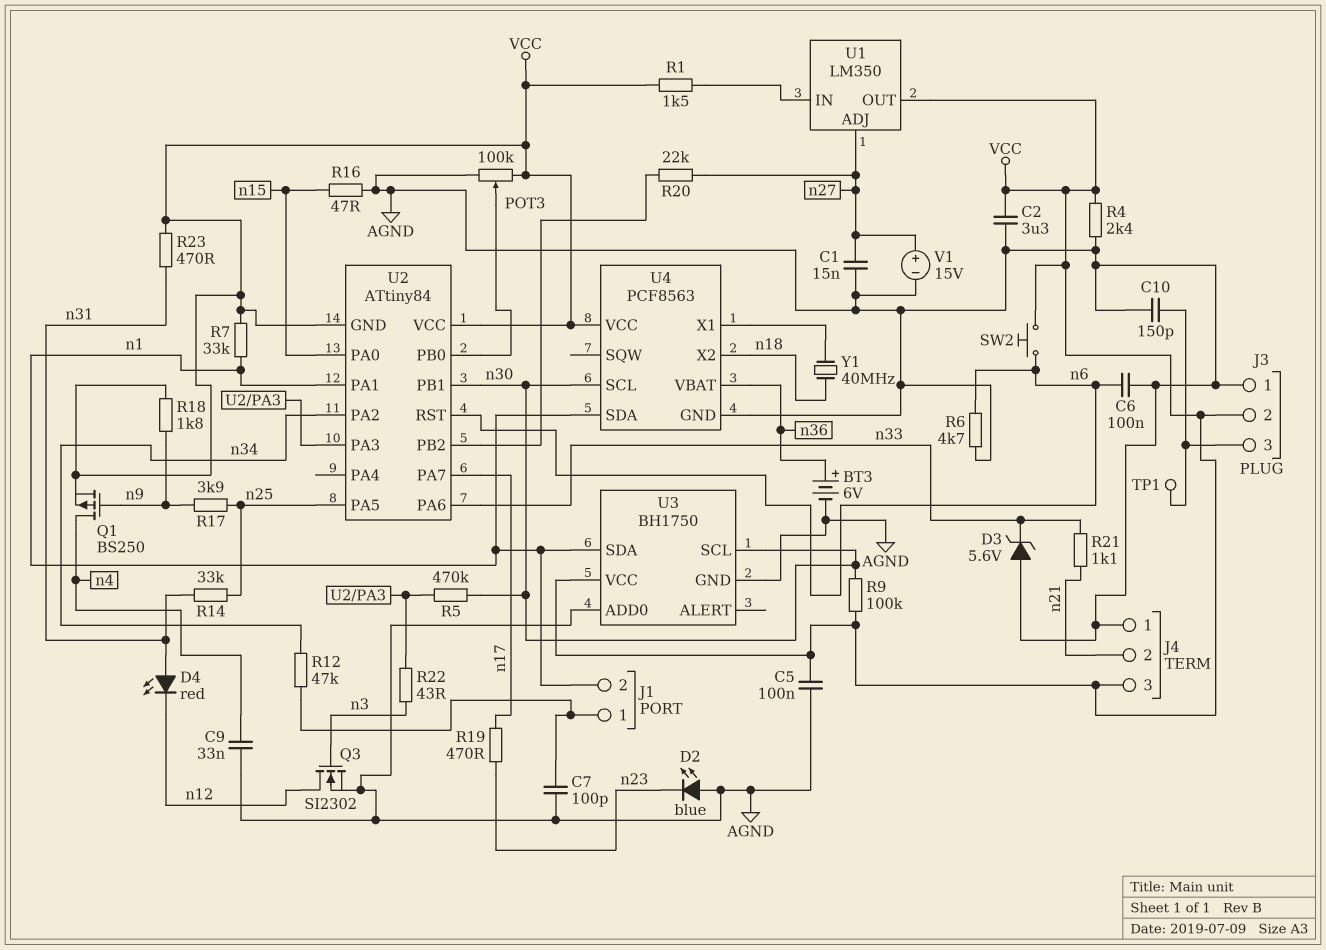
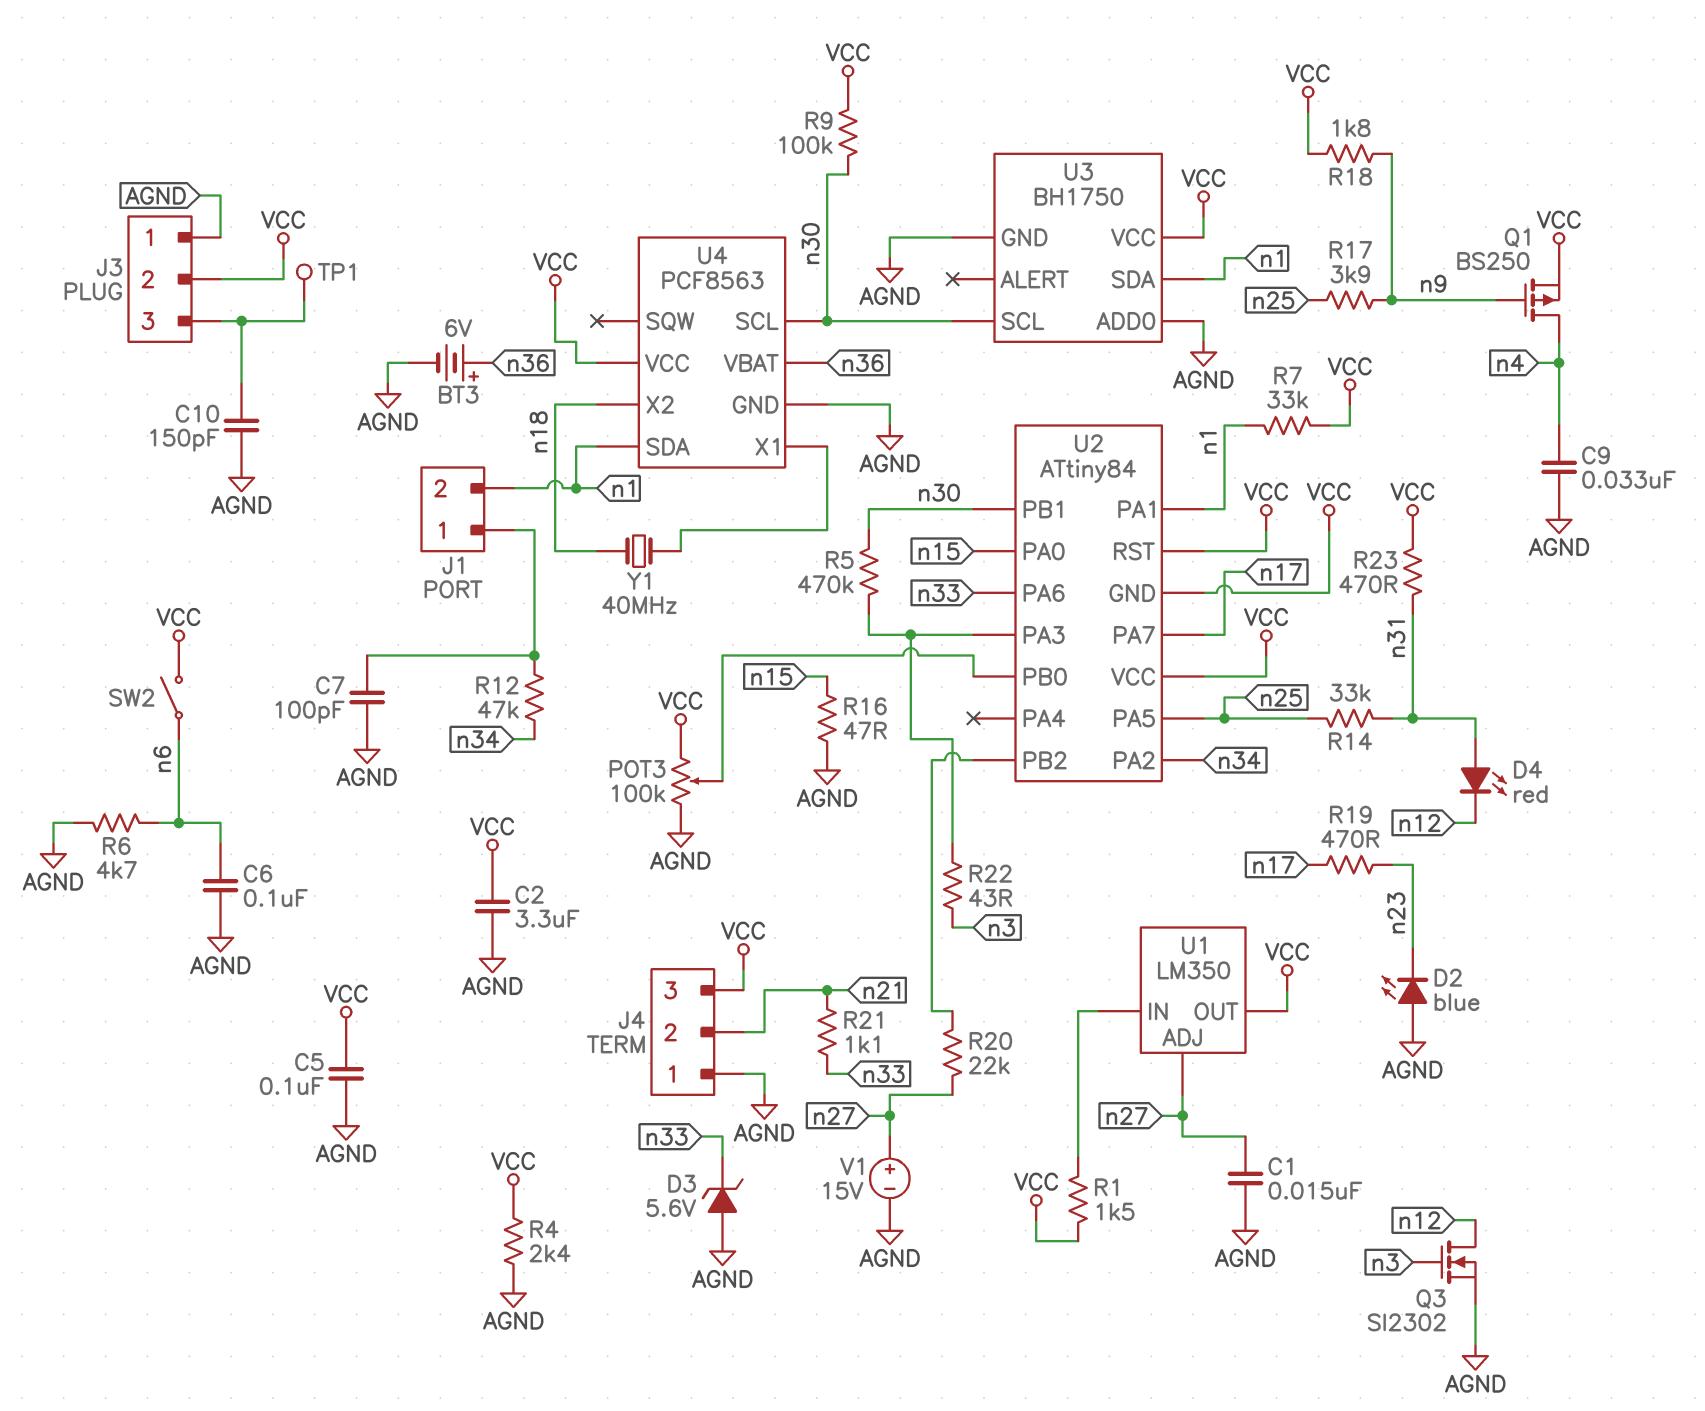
SW2: button (VCC, n6) -> switch (VCC, n6)
U2 pin RST: n6 -> VCC

